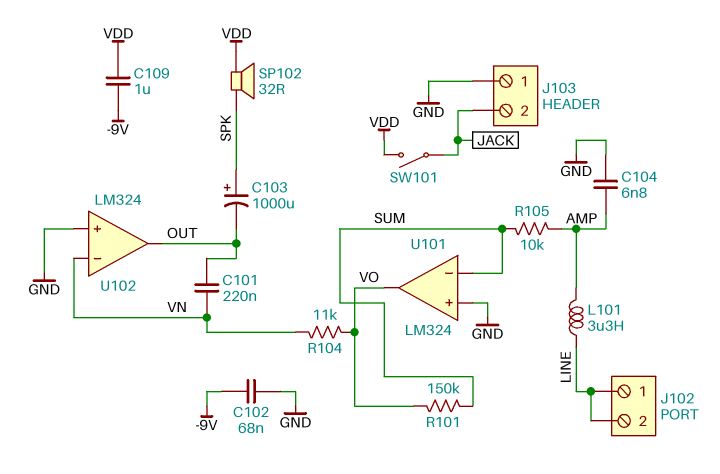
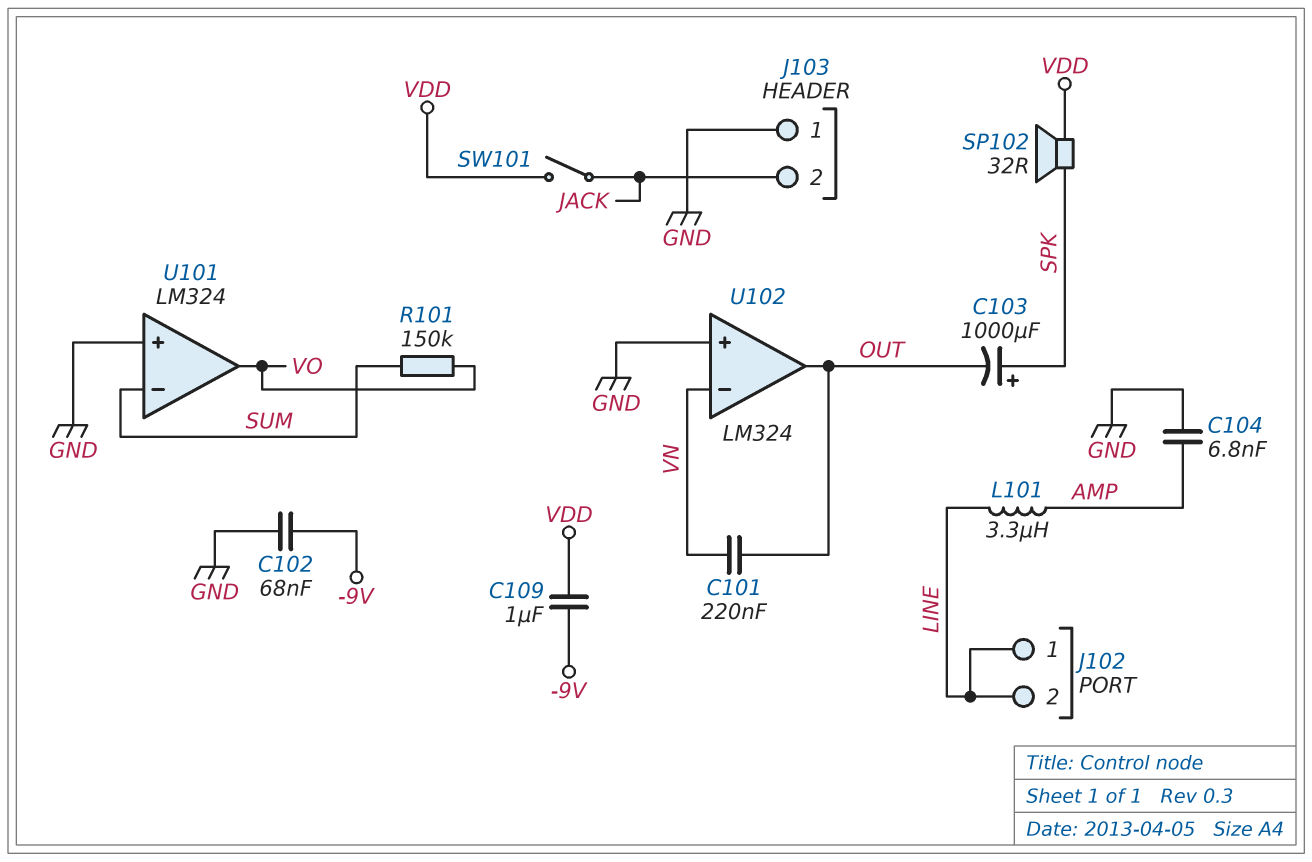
R104: 11k (VN, VO) -> none
R105: 10k (AMP, SUM) -> none

